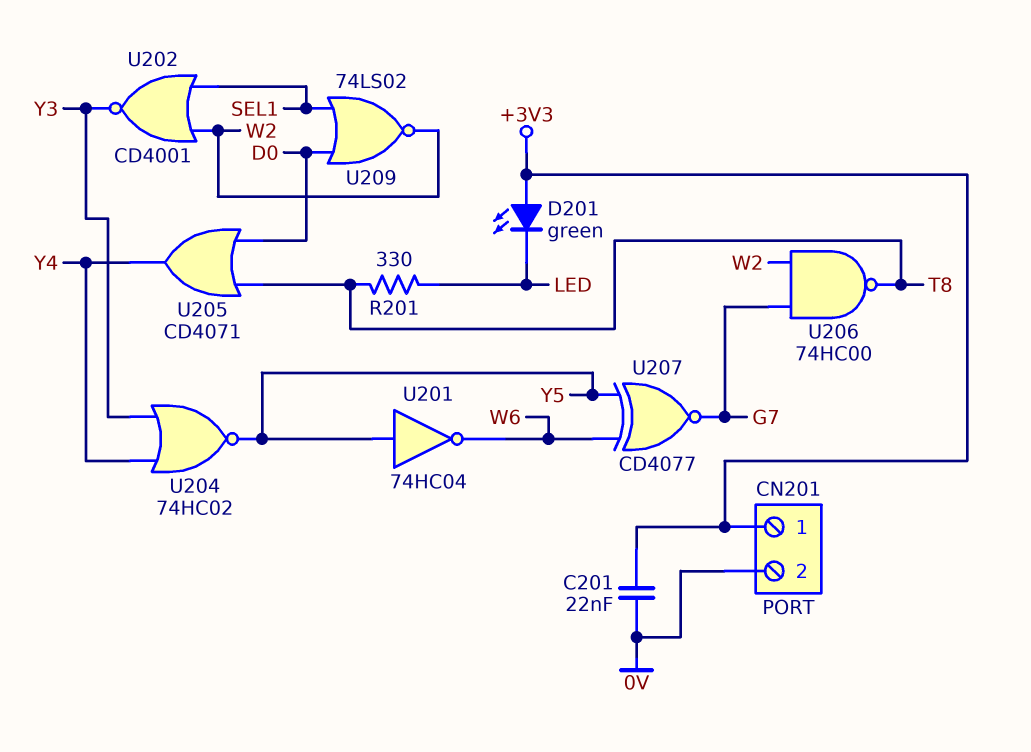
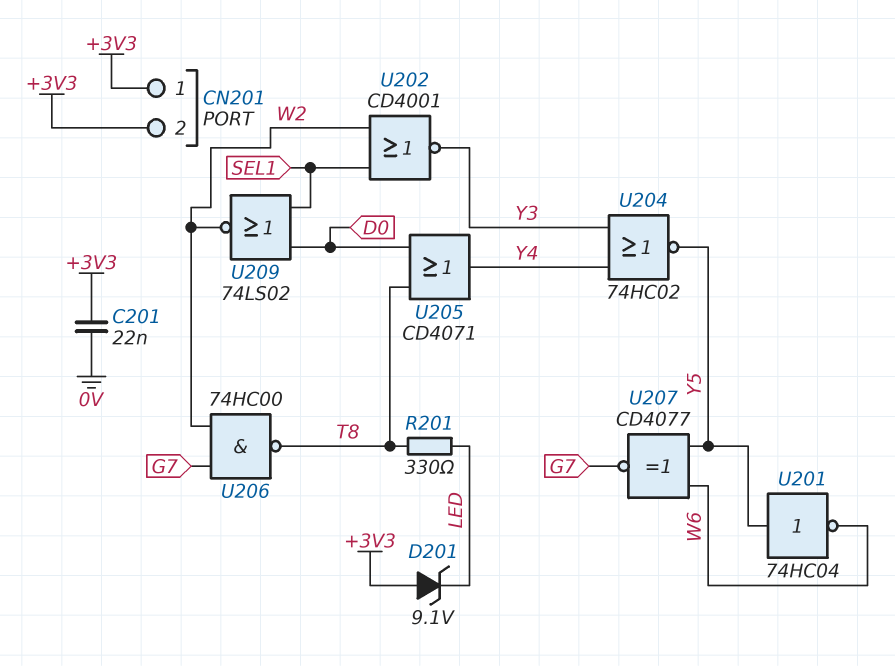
CN201 pin 2: 0V -> +3V3
D201: LED green (A +3V3, K LED) -> zener 9.1V (A +3V3, K LED)

